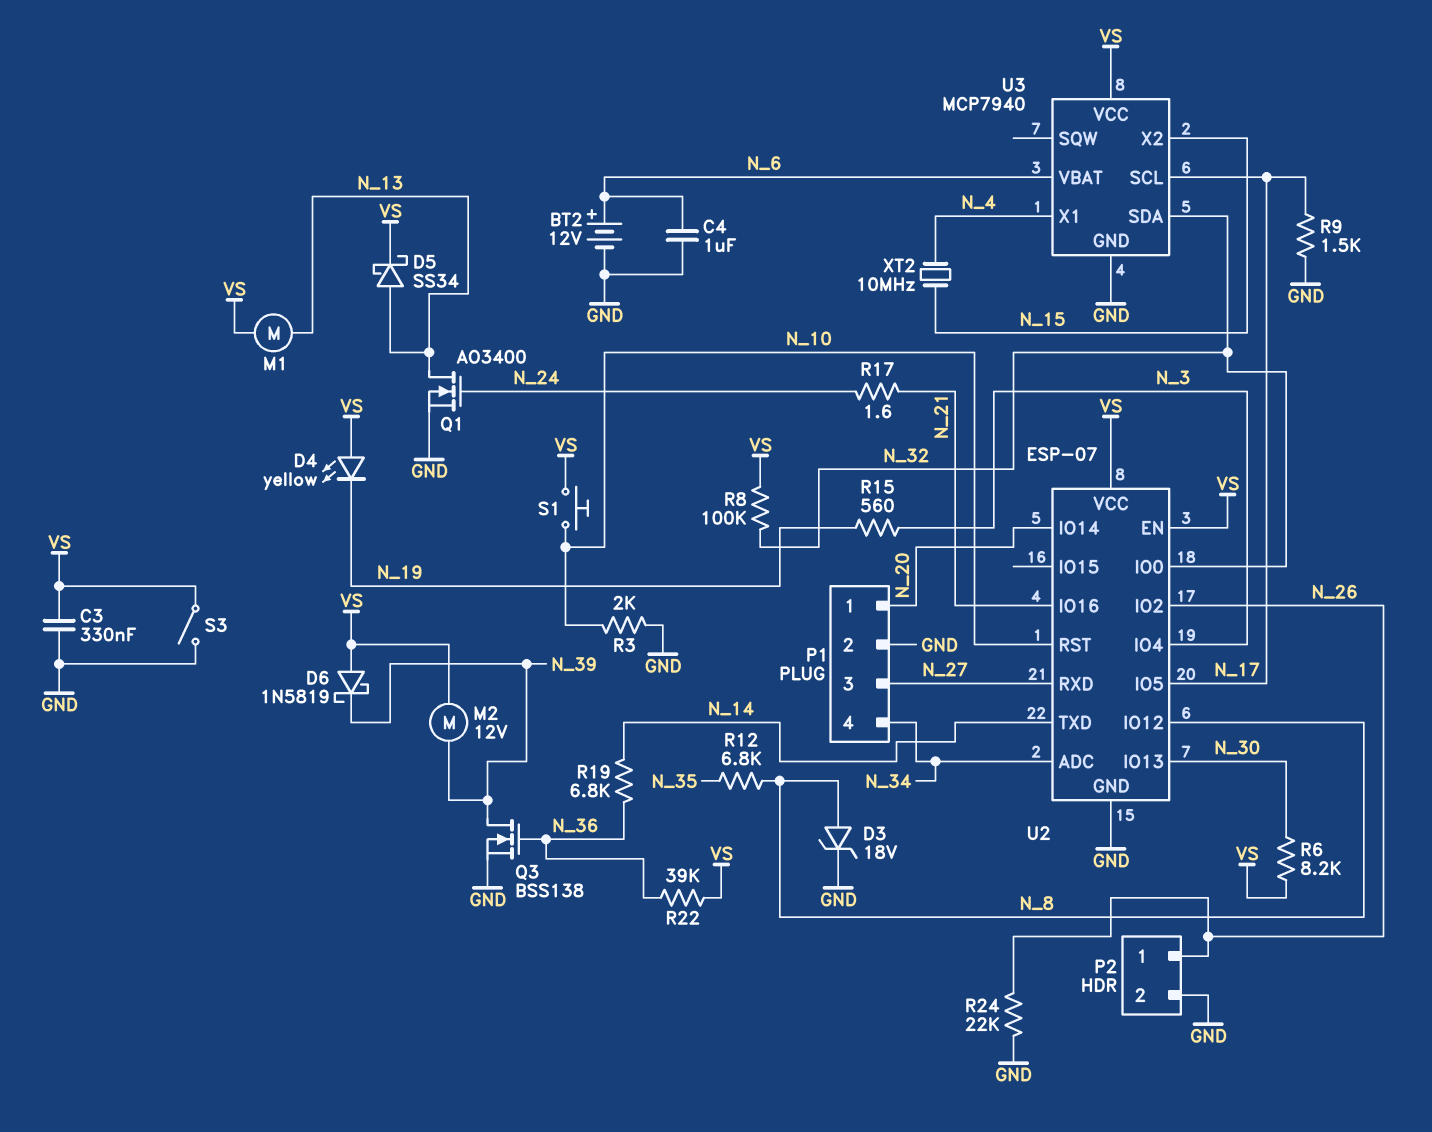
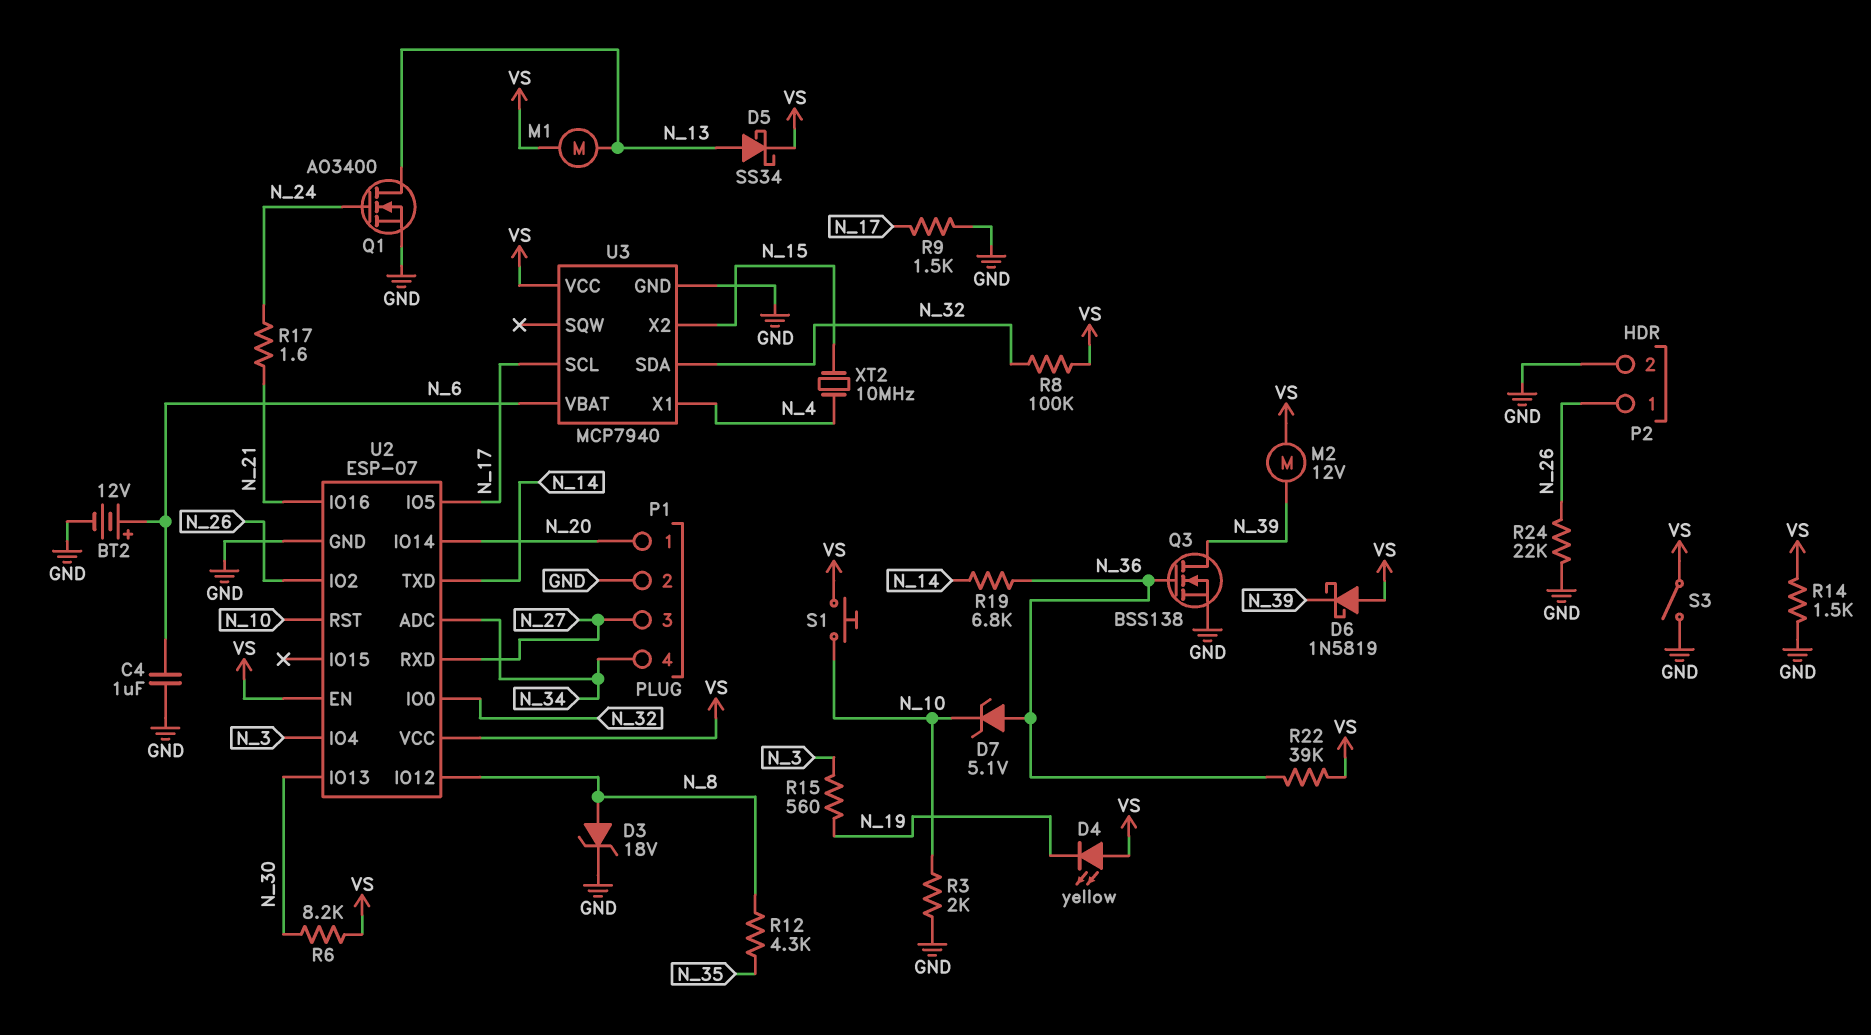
C3: 330nF (GND, VS) -> none
D7: none -> zener 5.1V (A N_36, K N_10)
R12: 6.8k (N_8, N_35) -> 4.3k (N_8, N_35)
R14: none -> 1.5k (GND, VS)

